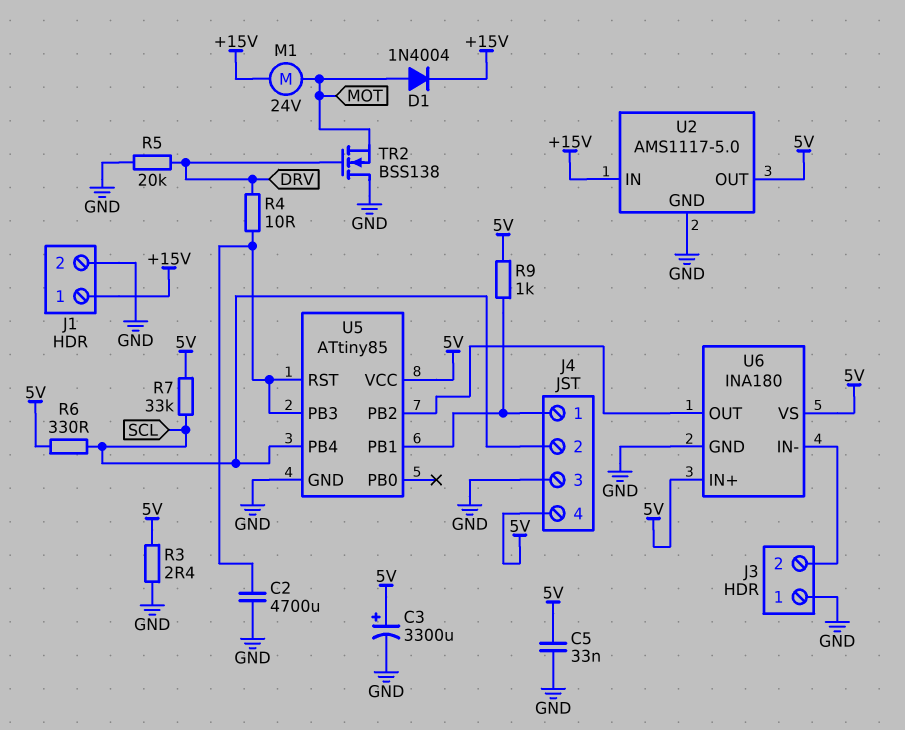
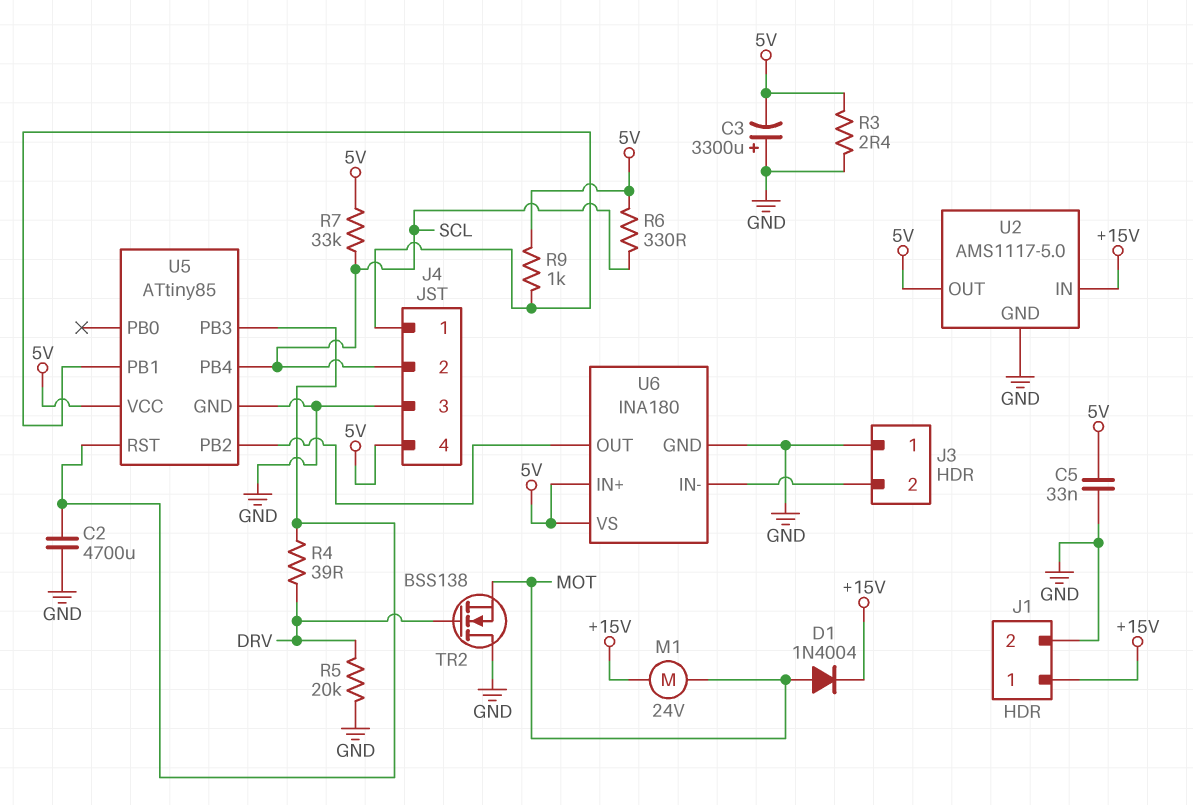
C3: 3300uF (plus 5V, minus GND) -> 3300uF (plus GND, minus 5V)
R4: 10 (DRV, U5/PB3) -> 39 (DRV, U5/PB3)

